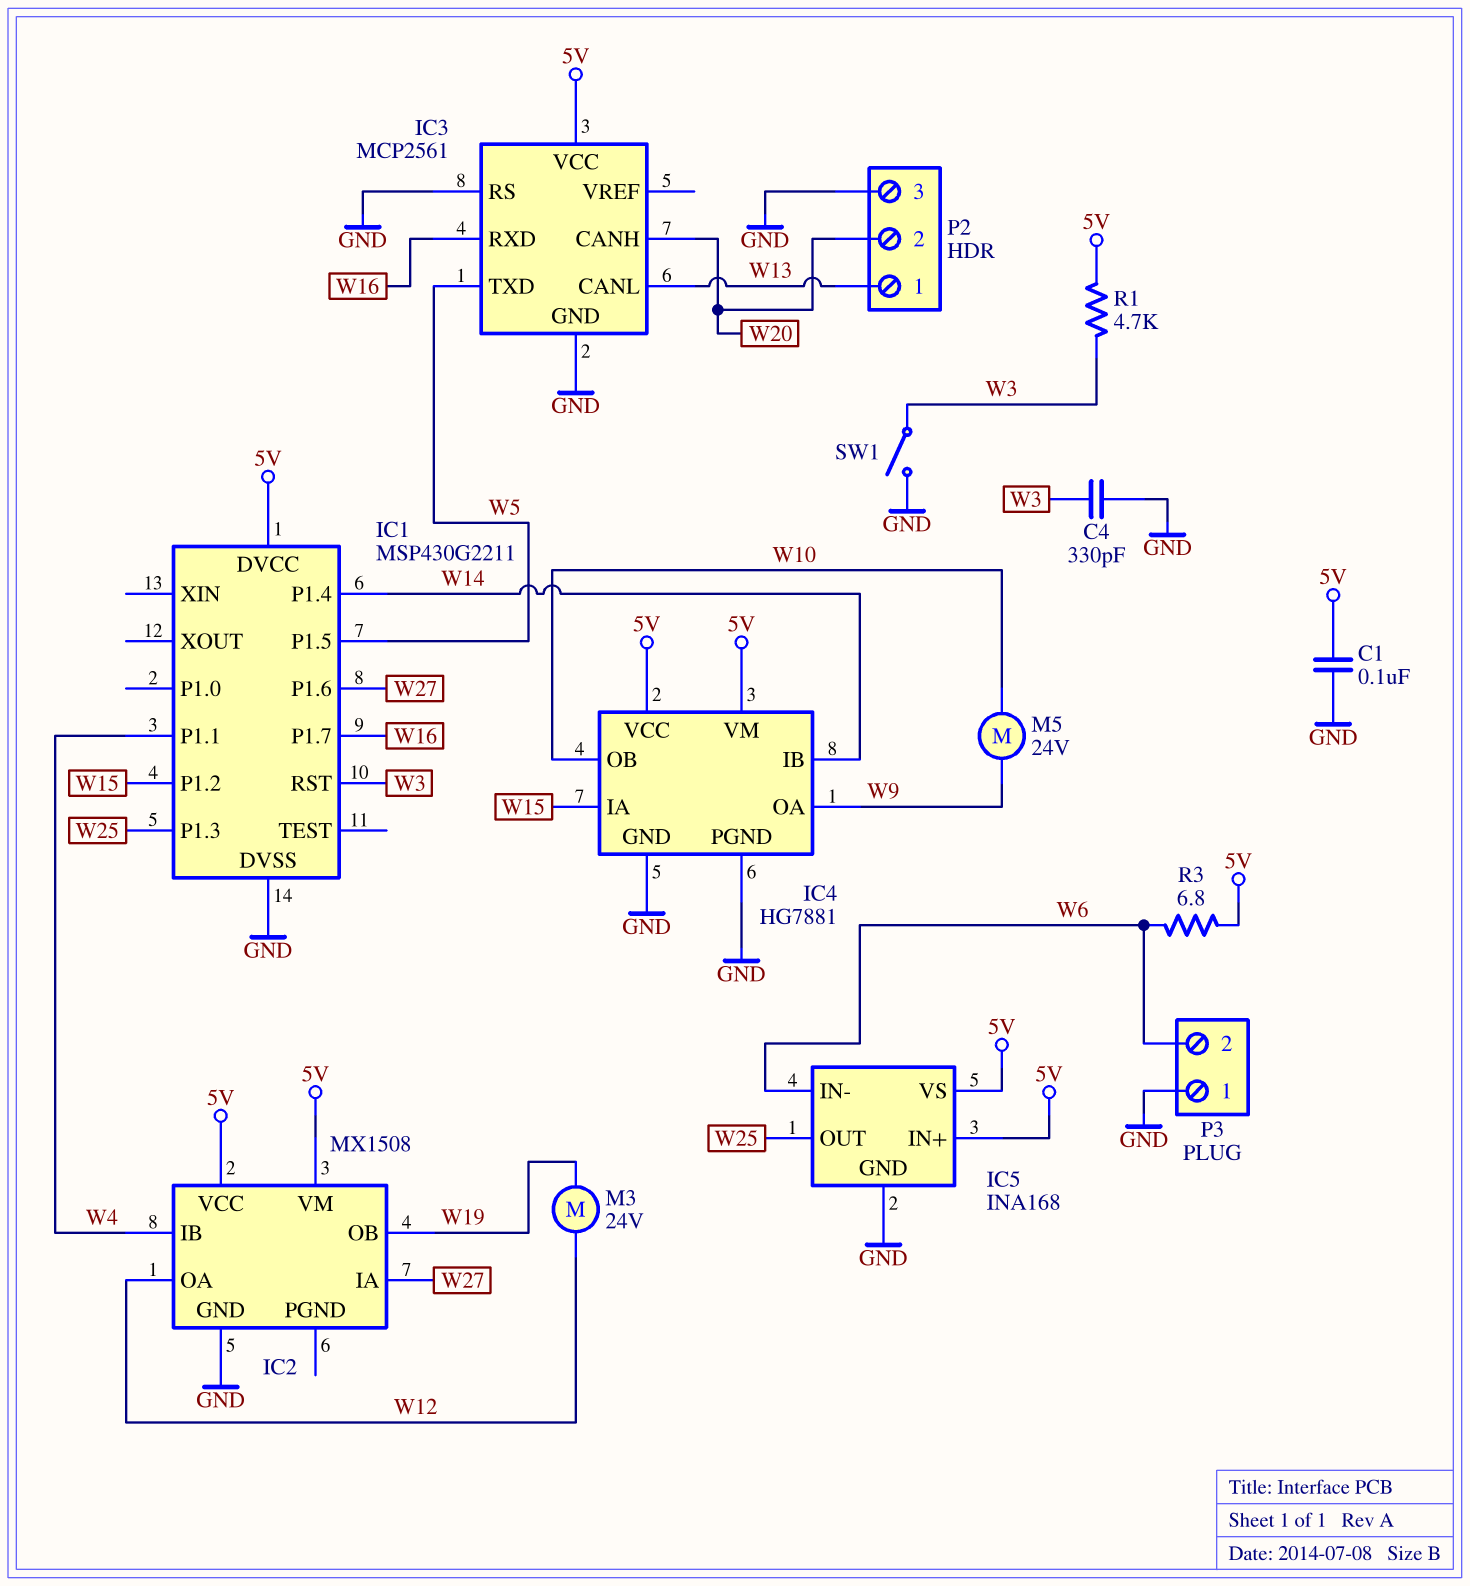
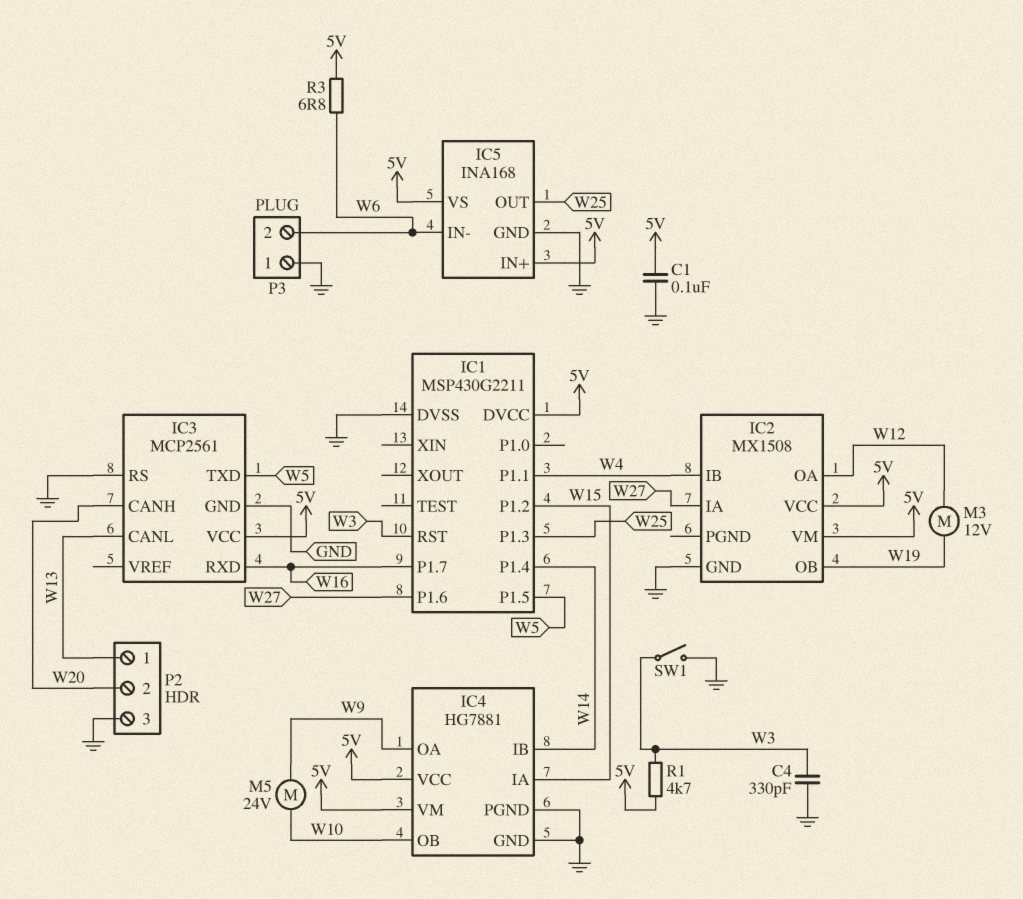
M3: motor 24V (W12, W19) -> motor 12V (W12, W19)

